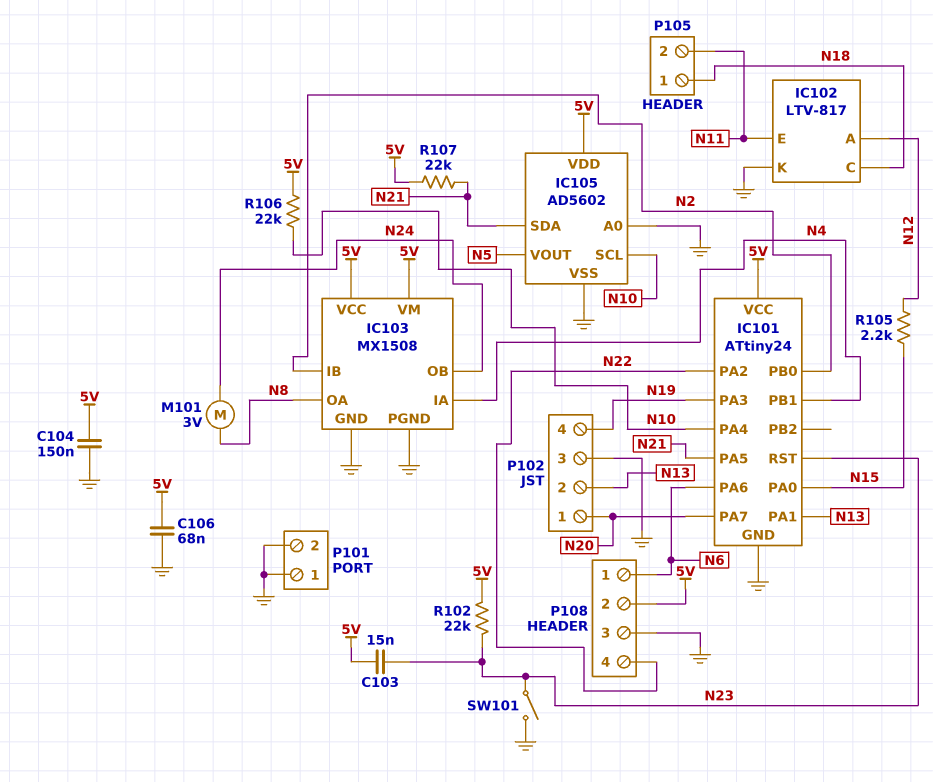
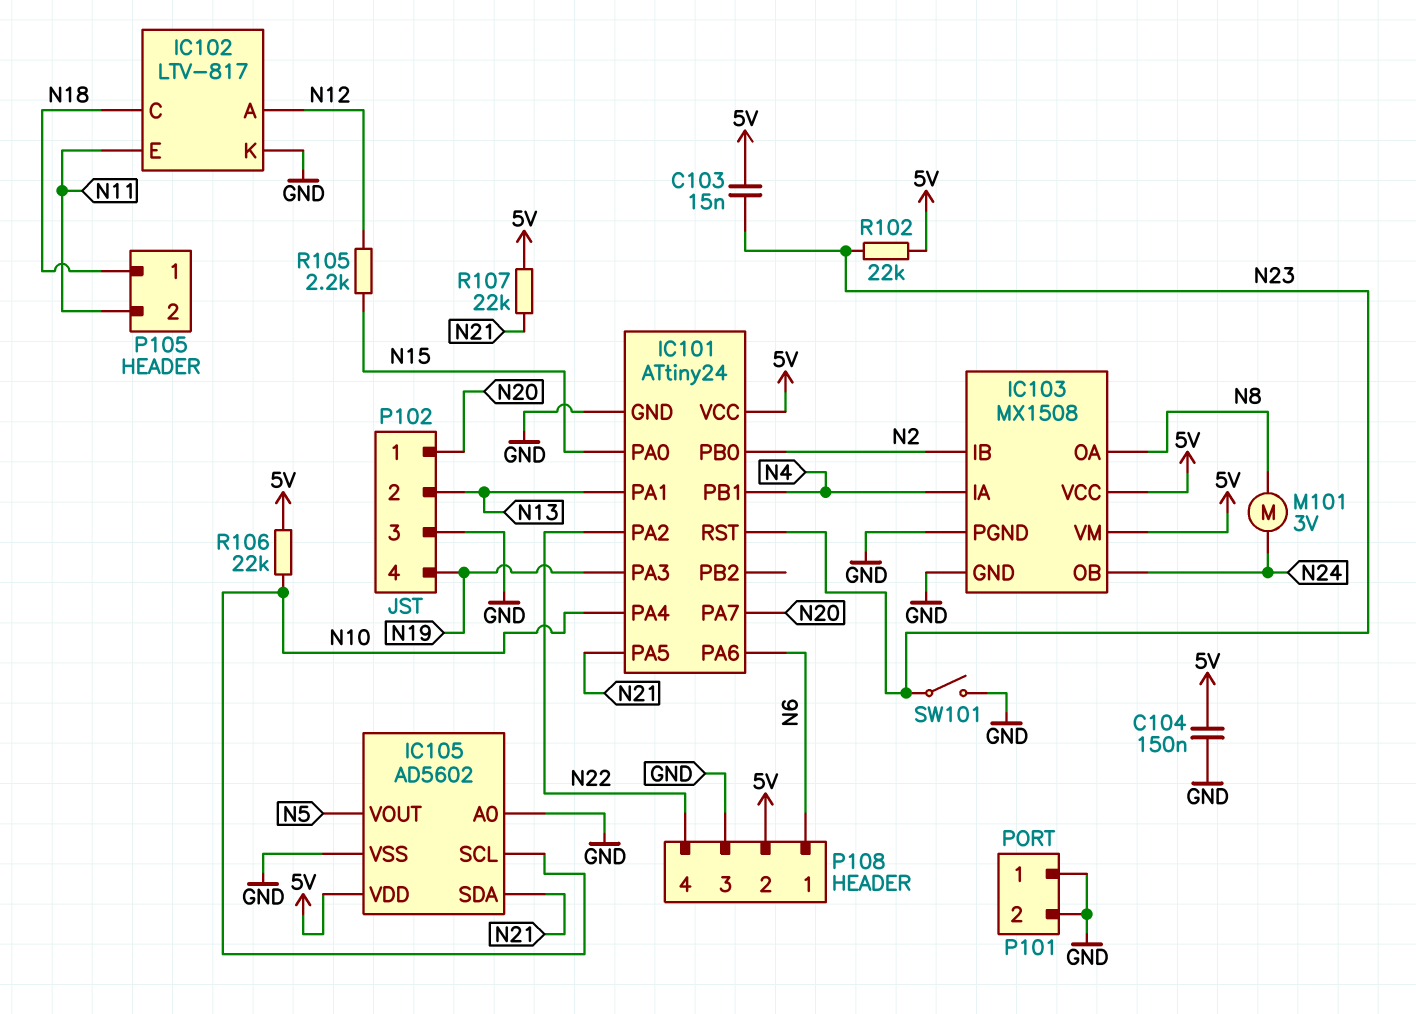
C106: 68nF (5V, GND) -> none

